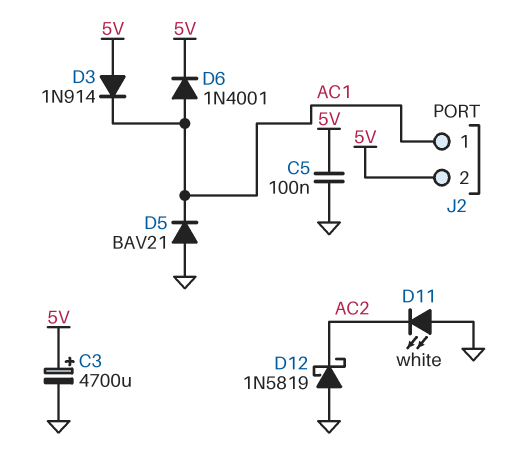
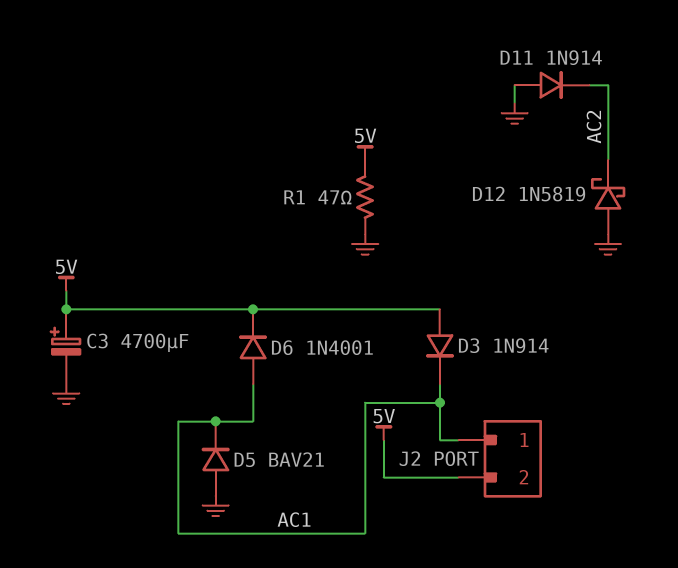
C5: 100nF (5V, GND) -> none
D11: LED white (A GND, K AC2) -> diode 1N914 (A GND, K AC2)
R1: none -> 47 (5V, GND)

